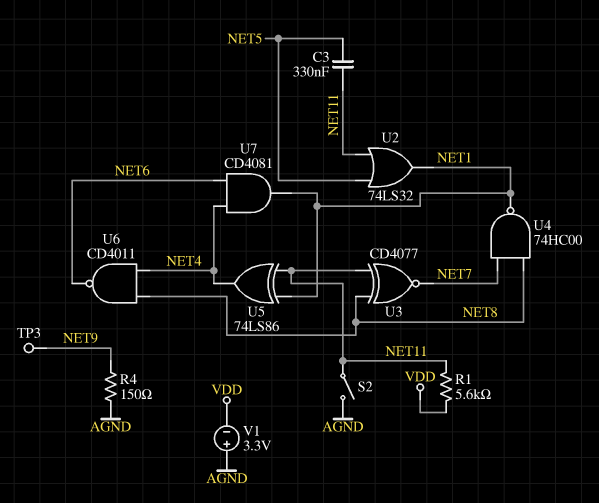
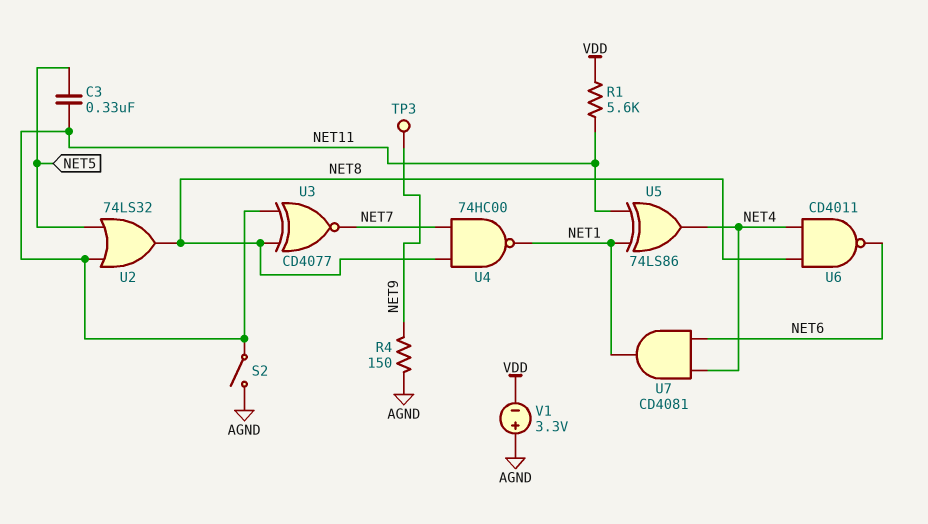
U2: OR 74LS32 (in NET5, in NET11, out NET1) -> OR 74LS32 (in NET5, in NET11, out NET8)

